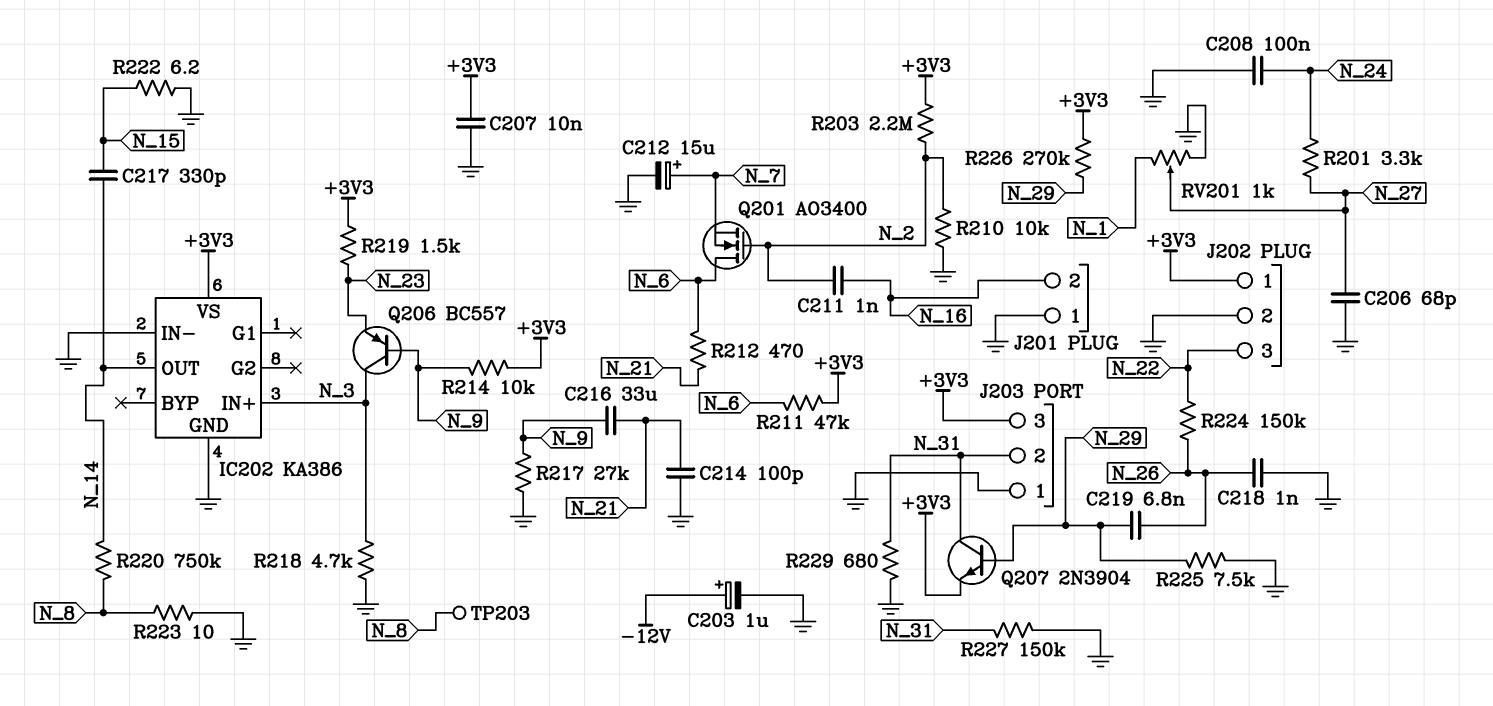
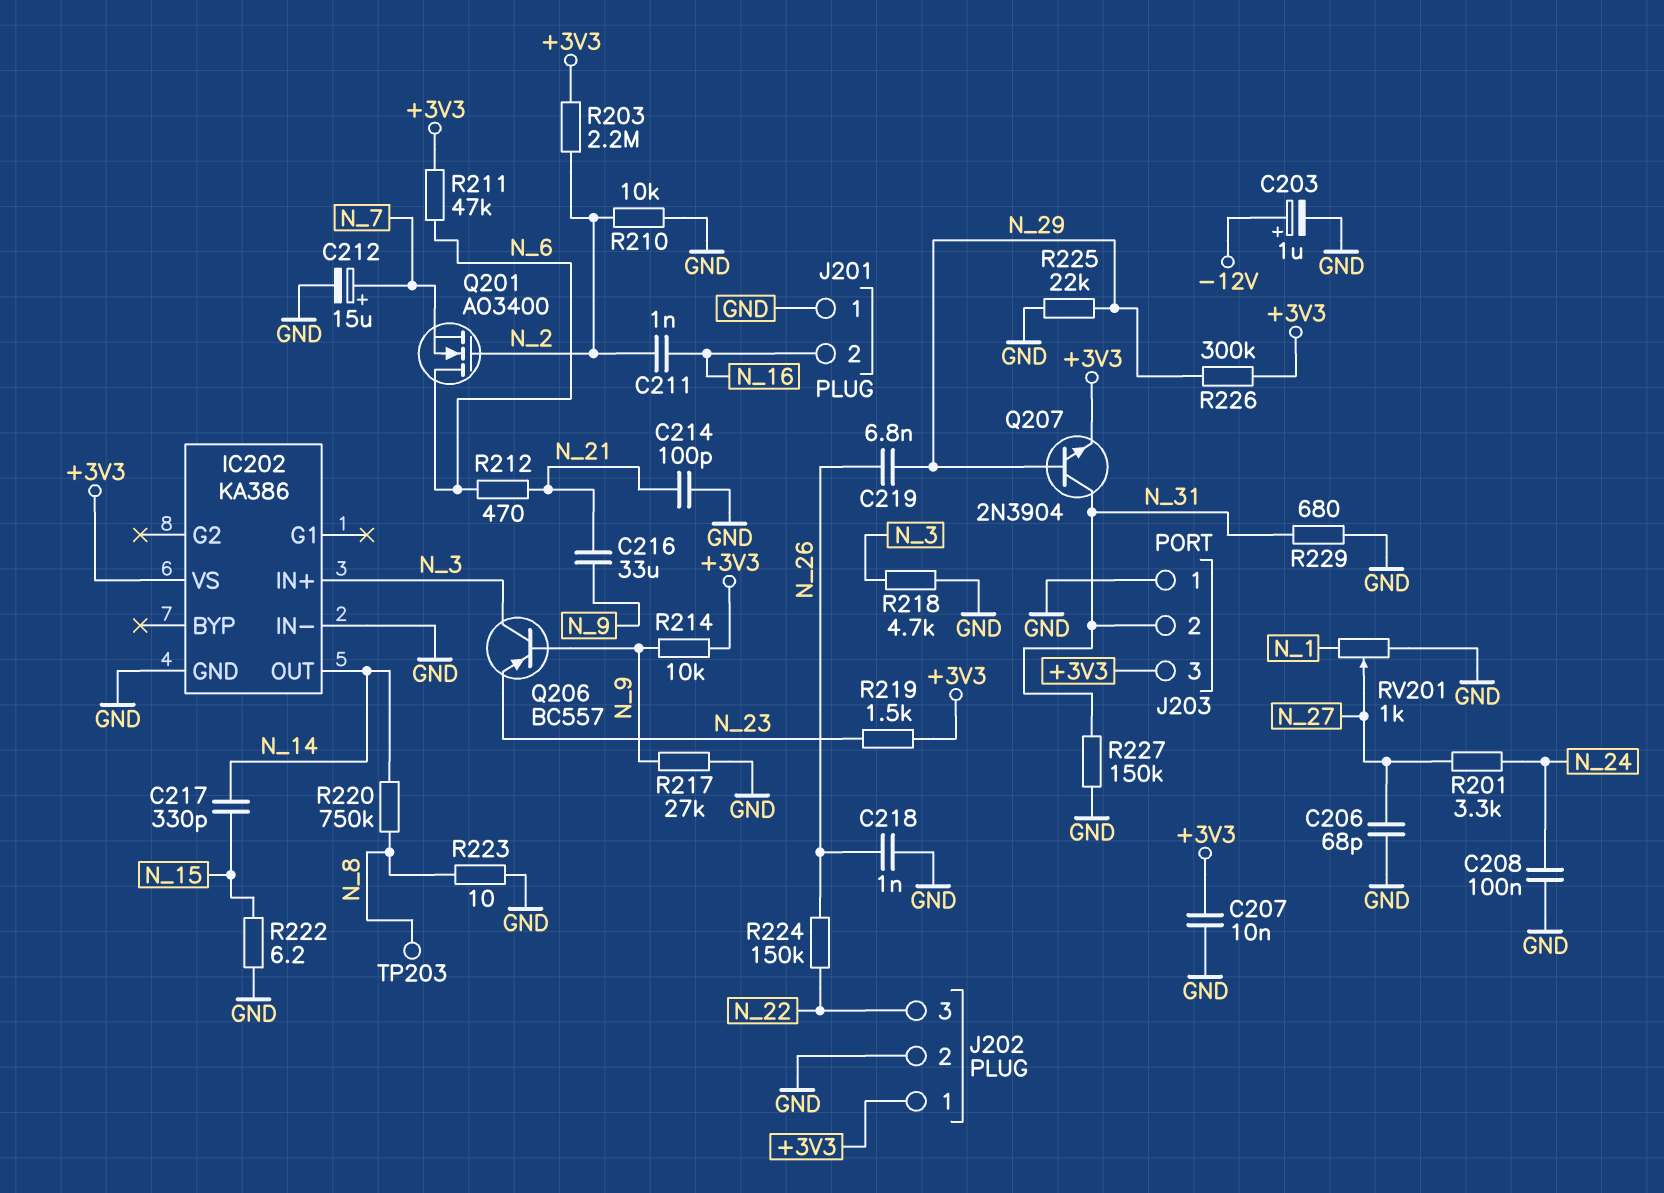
R225: 7.5k (GND, N_29) -> 22k (GND, N_29)
R226: 270k (+3V3, N_29) -> 300k (+3V3, N_29)

